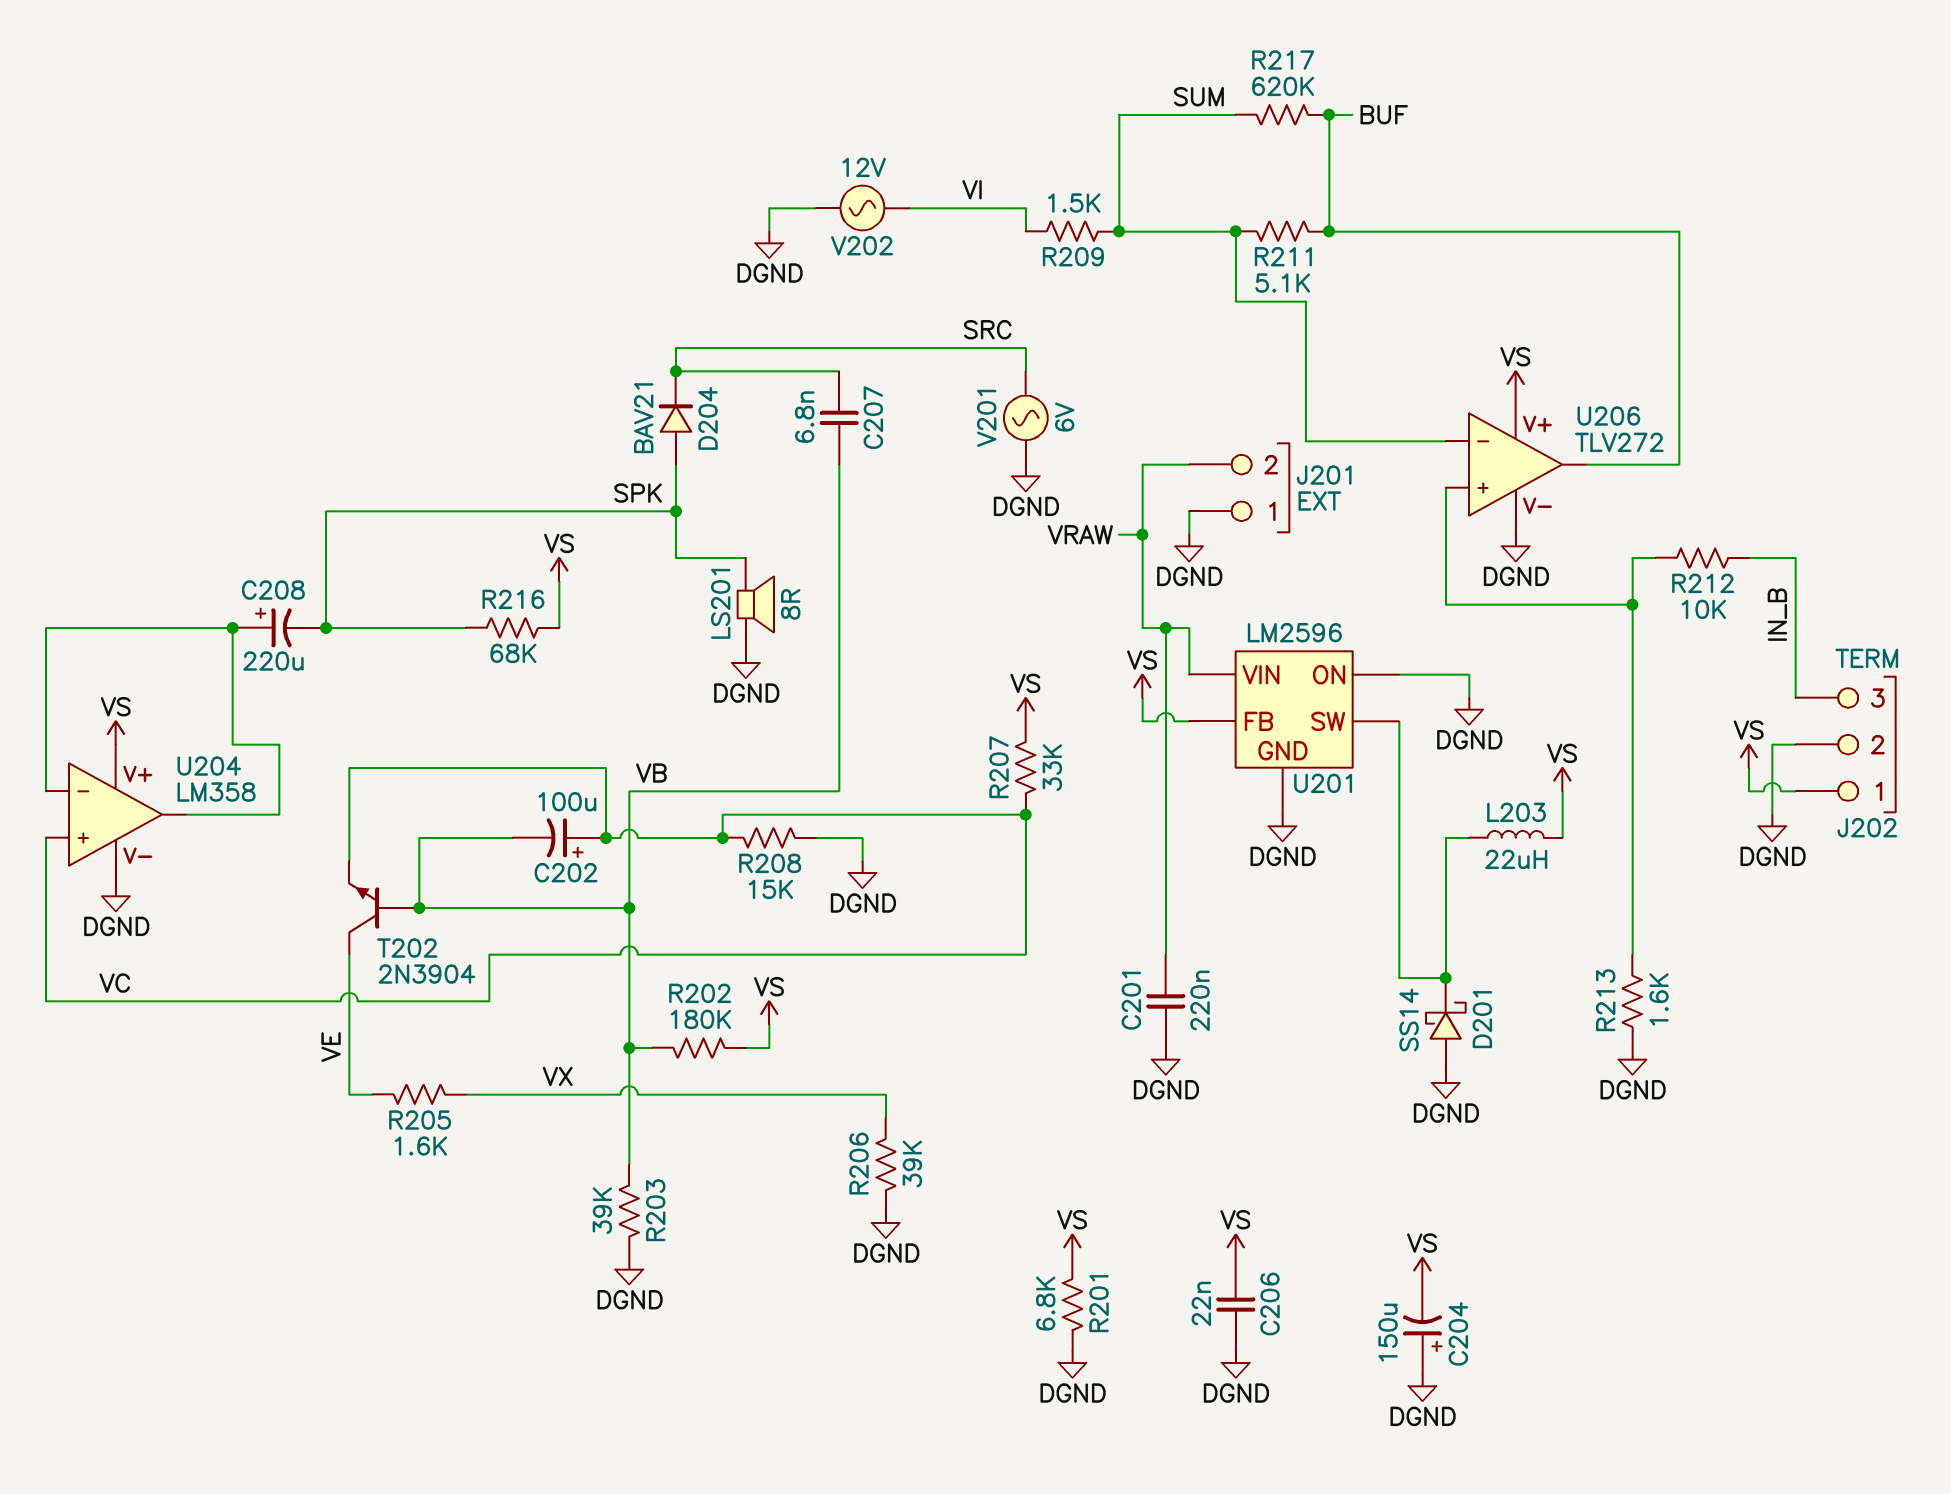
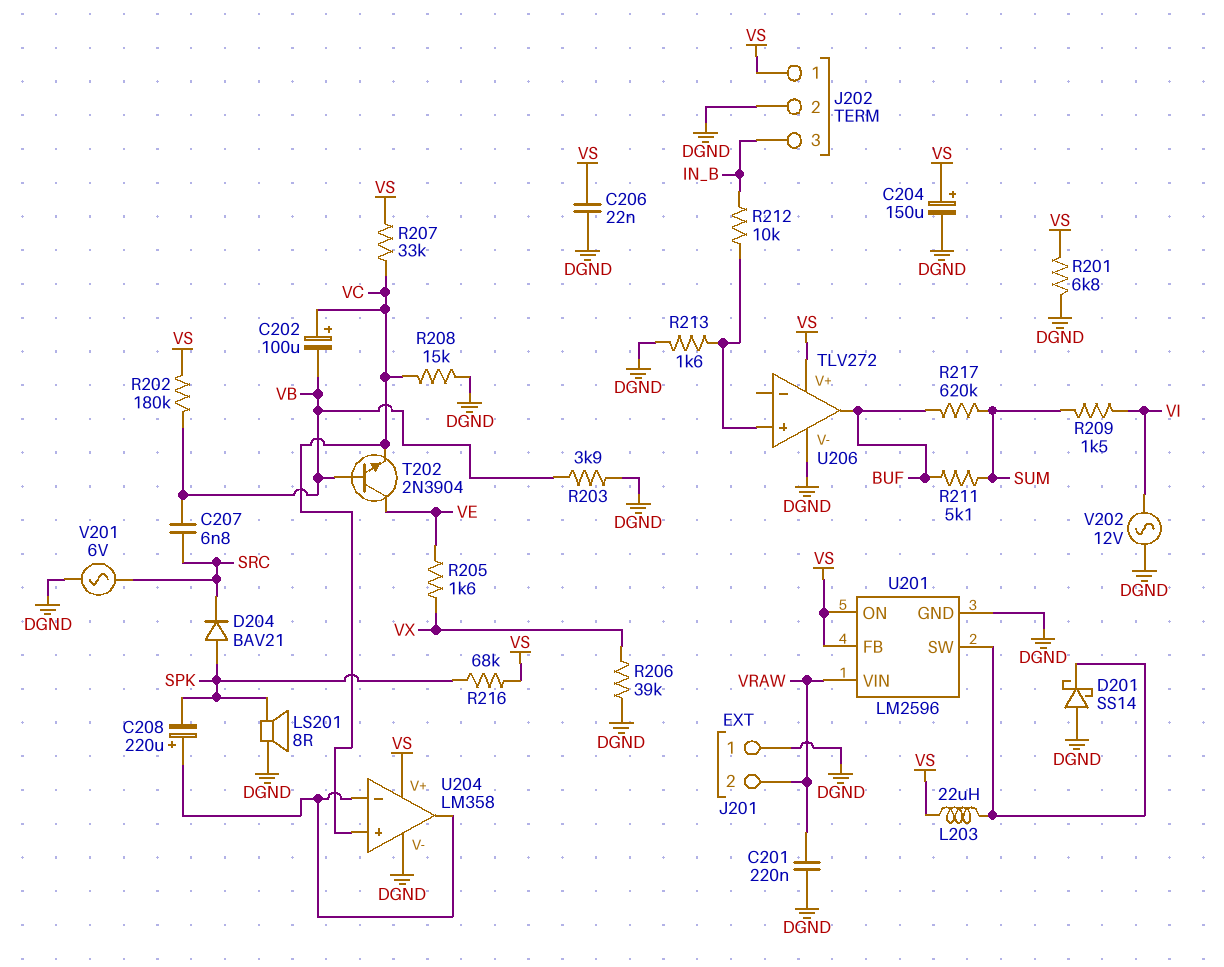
C204: 150uF (plus DGND, minus VS) -> 150uF (plus VS, minus DGND)
R203: 39k (DGND, VB) -> 3.9k (DGND, VB)
U201 pin ON: DGND -> VS
U206 pin in-: SUM -> none

